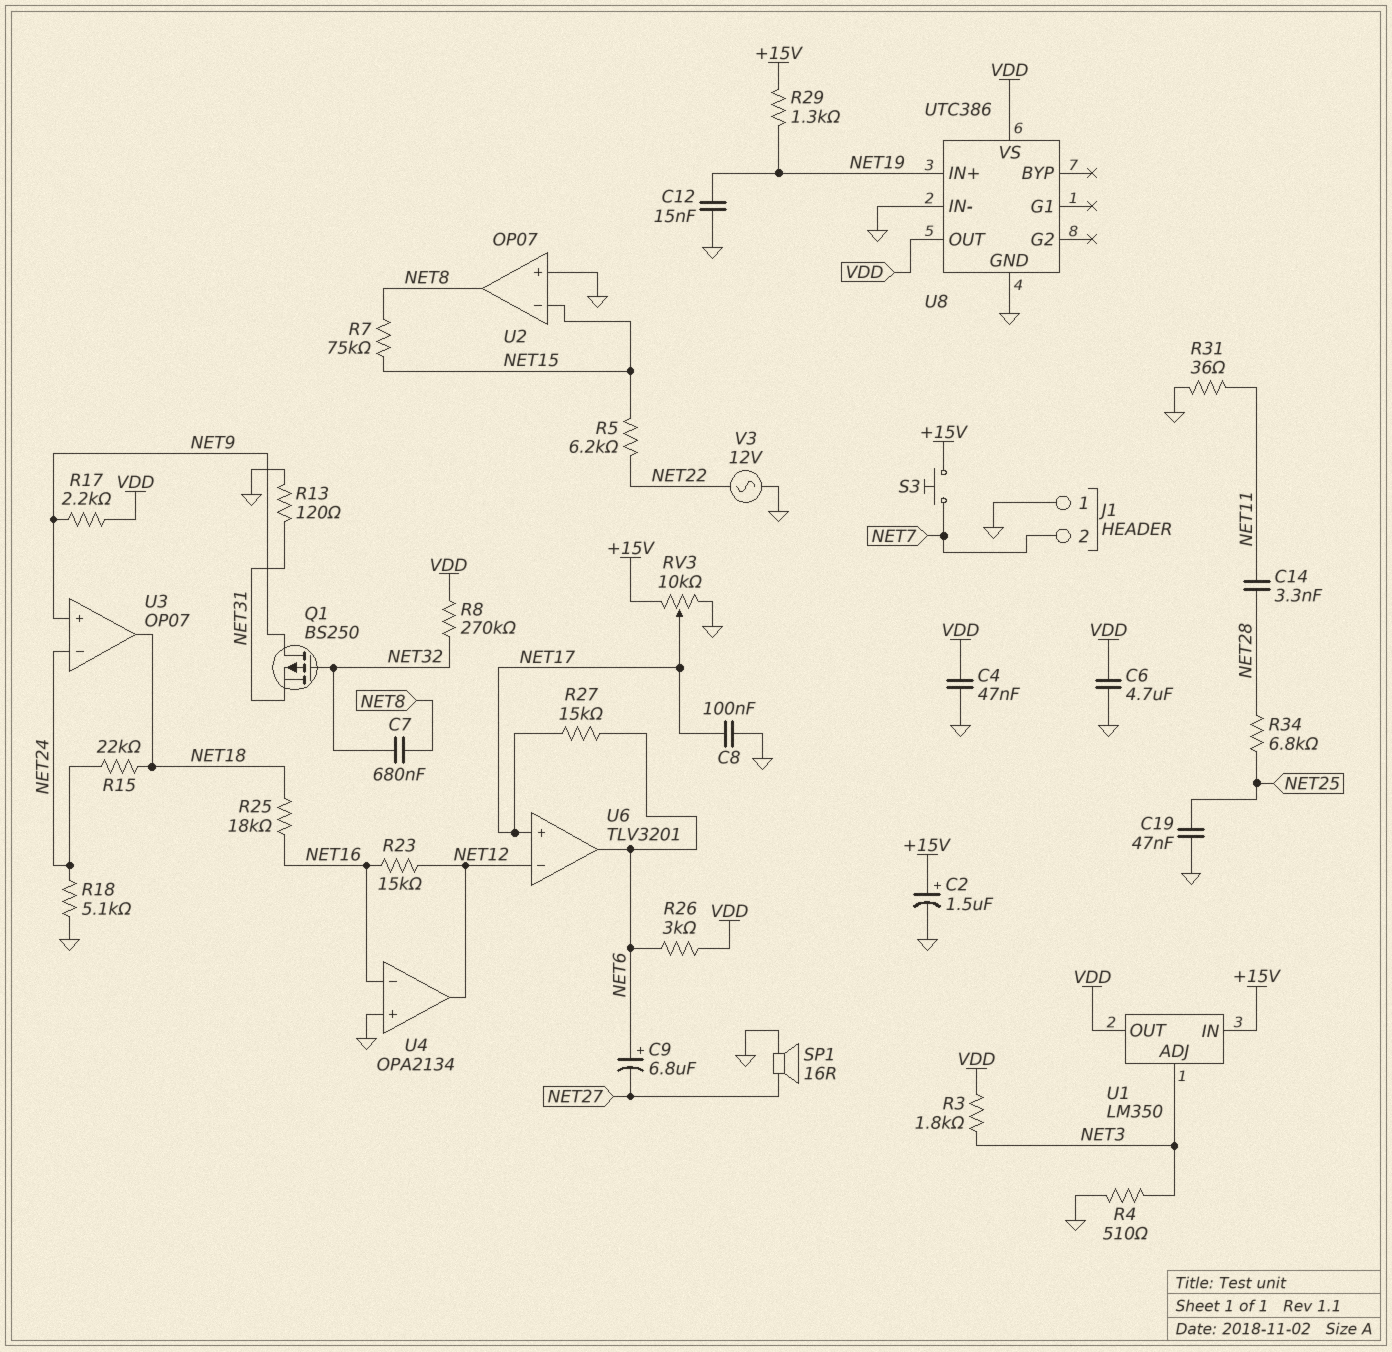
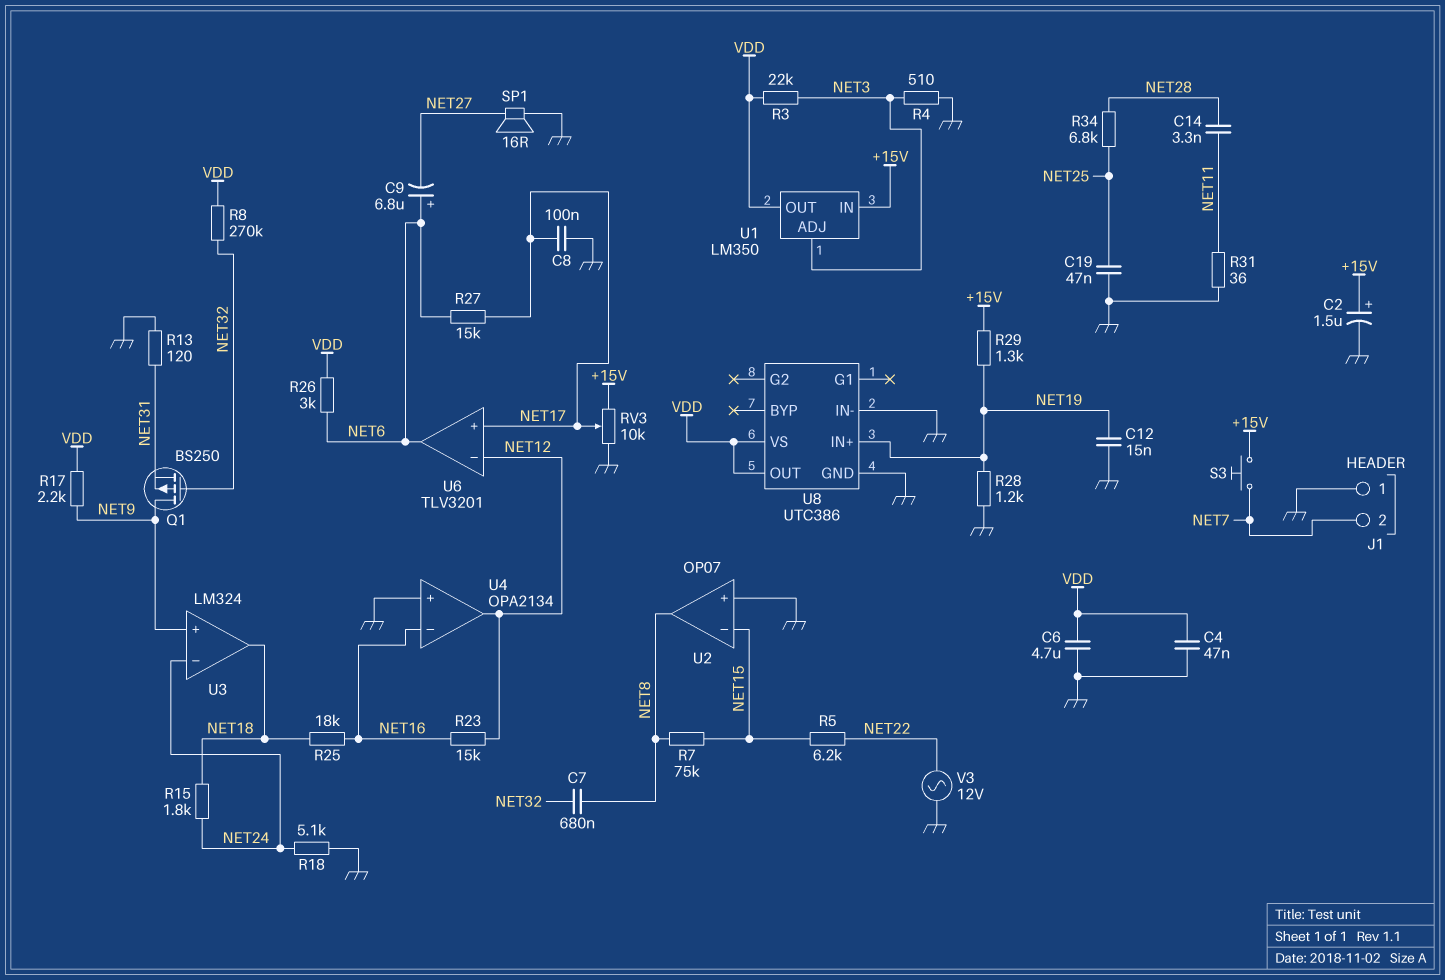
R3: 1.8k (NET3, VDD) -> 22k (NET3, VDD)
R15: 22k (NET18, NET24) -> 1.8k (NET18, NET24)
R28: none -> 1.2k (GND, NET19)
U3: OP07 -> LM324

